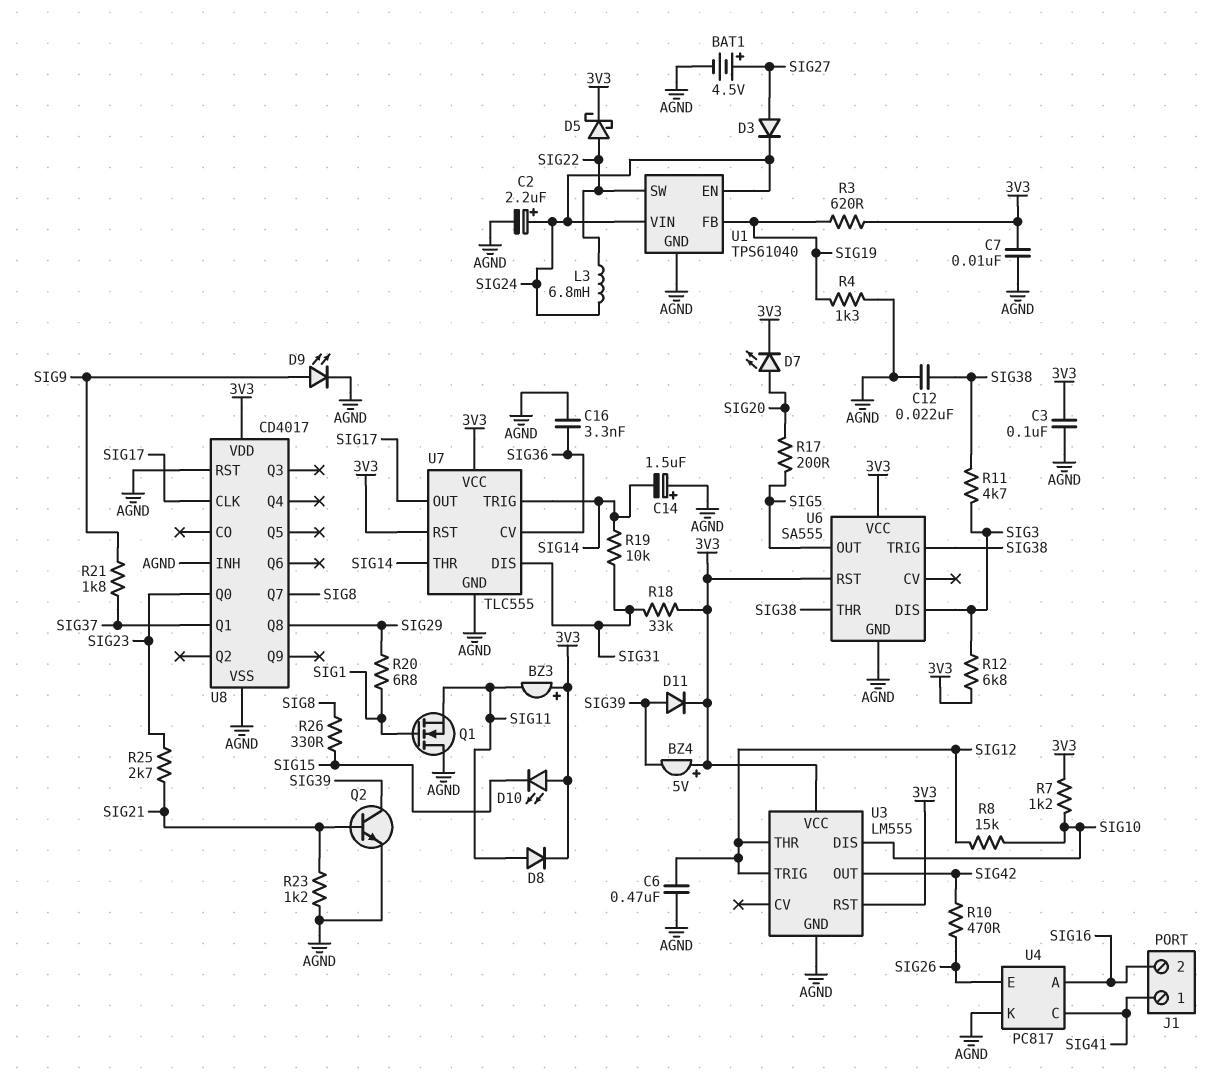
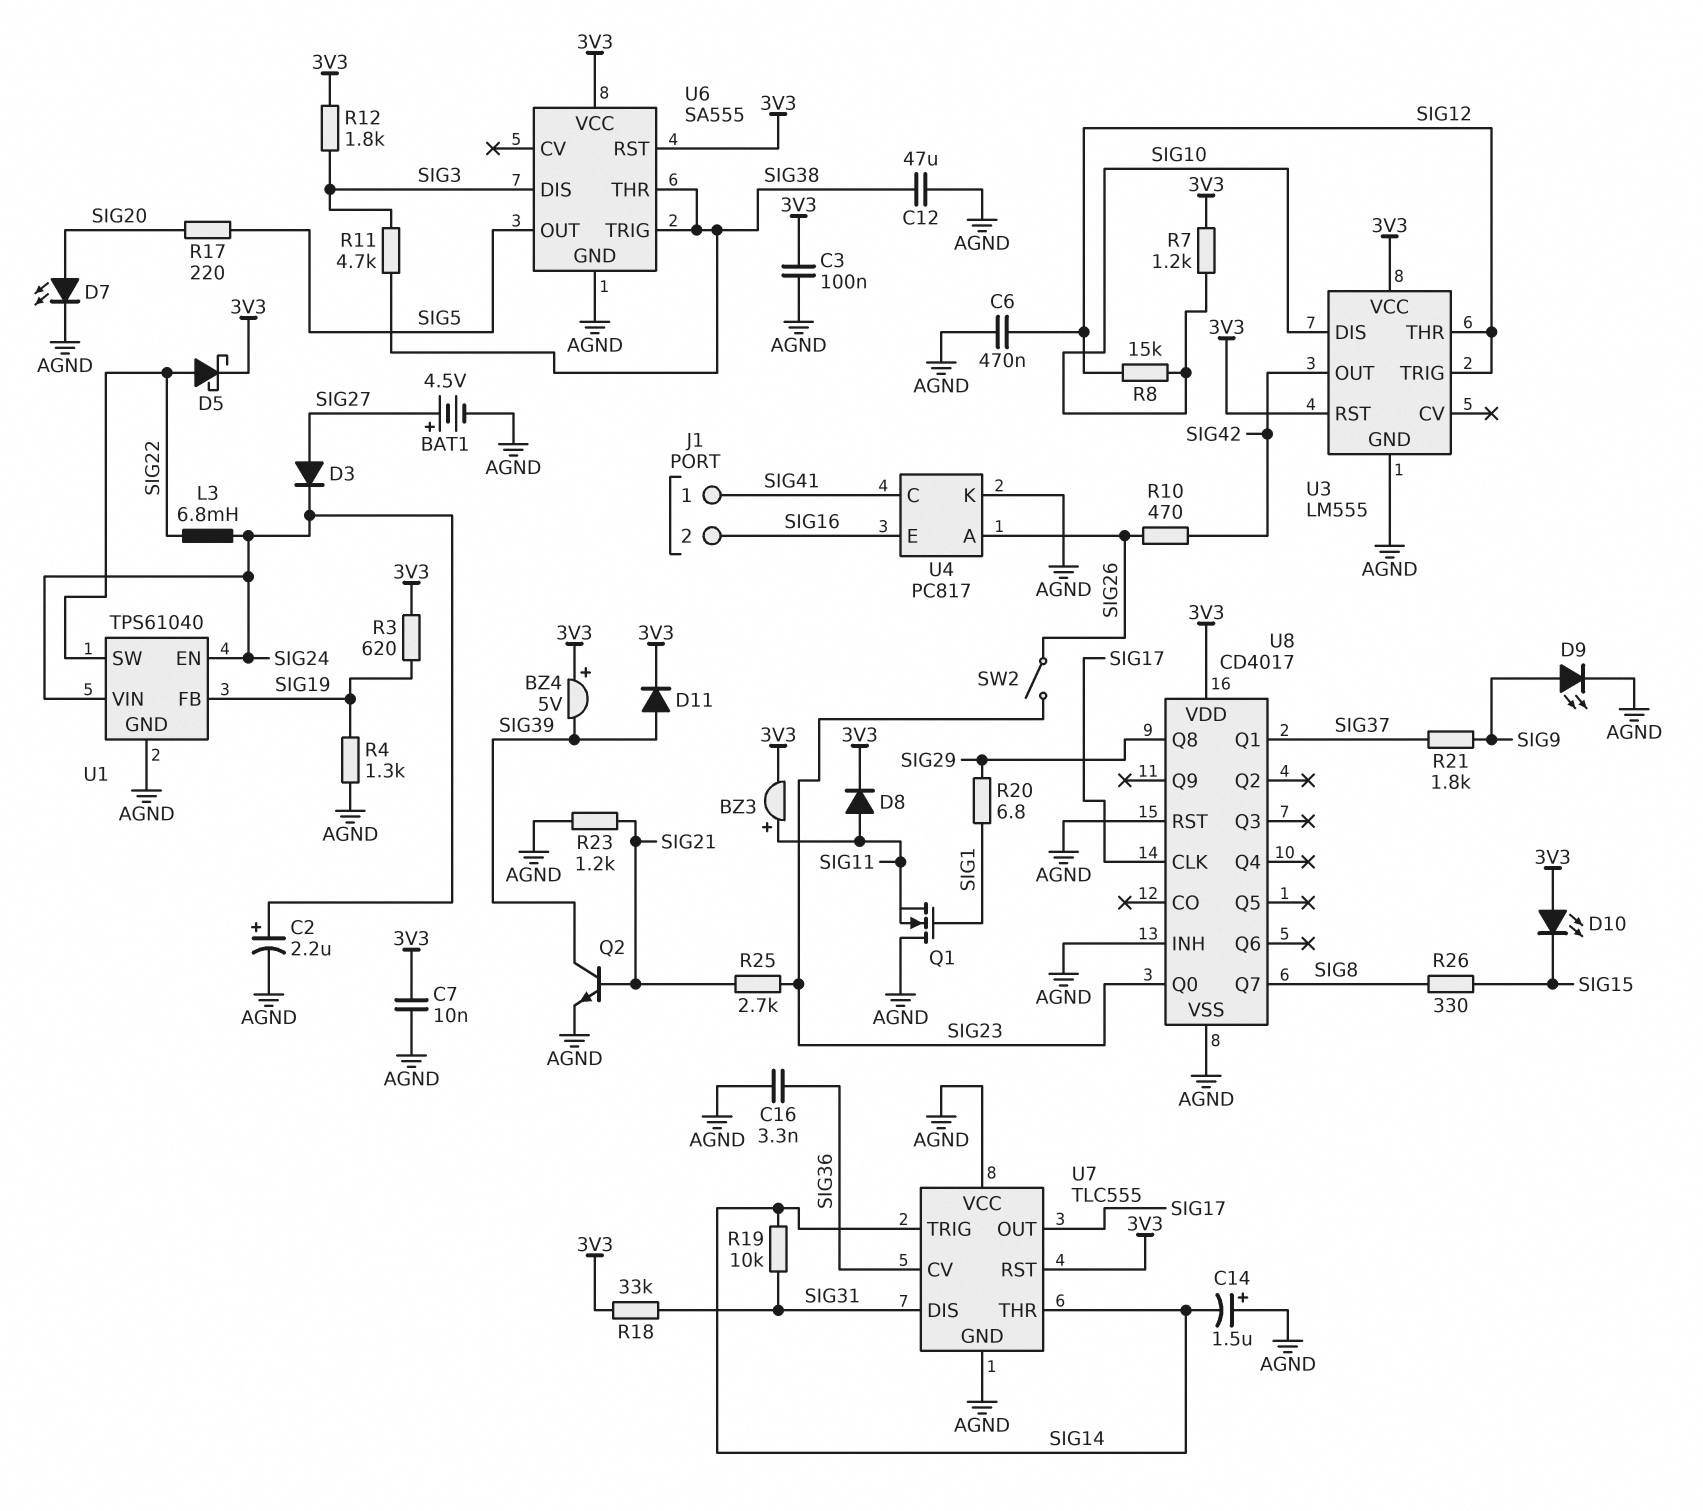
BZ3: buzzer (plus 3V3, minus SIG11) -> buzzer (plus SIG11, minus 3V3)
C12: 22nF (AGND, SIG38) -> 47uF (AGND, SIG38)
D7: LED (A SIG20, K 3V3) -> LED (A SIG20, K AGND)
R12: 6.8k (3V3, SIG3) -> 1.8k (3V3, SIG3)
R17: 200 (SIG5, SIG20) -> 220 (SIG5, SIG20)
SW2: none -> switch (SIG23, SIG26)
U4 pin A: SIG16 -> SIG26
U4 pin E: SIG26 -> SIG16
U7 pin VCC: 3V3 -> AGND

